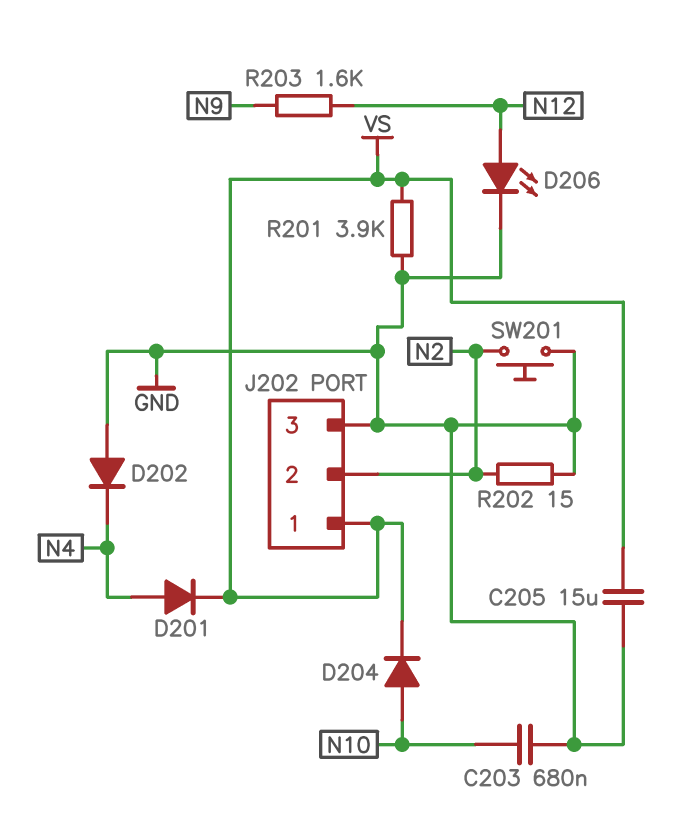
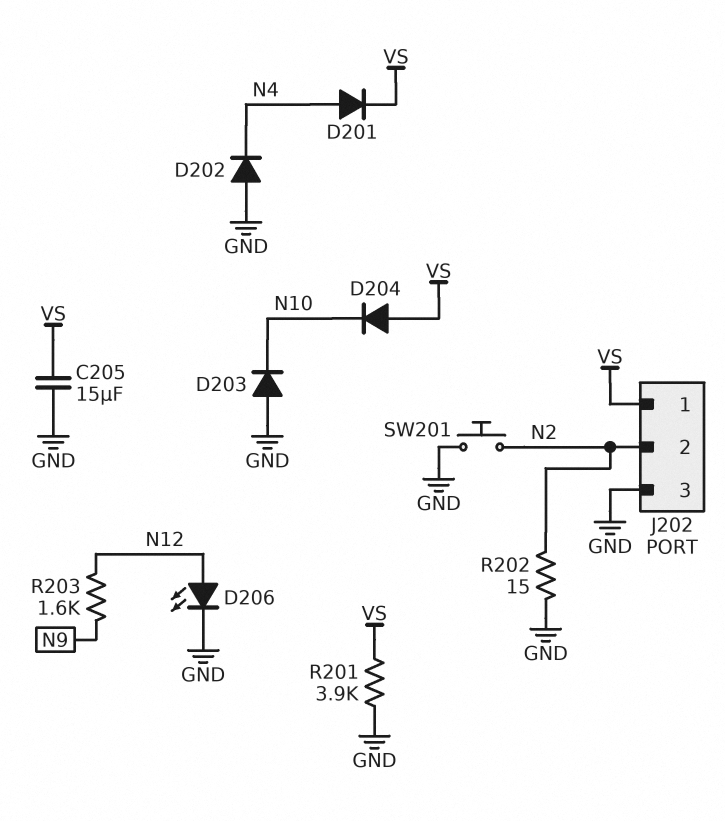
C203: 680nF (GND, N10) -> none
D203: none -> diode (A GND, K N10)
D204: diode (A N10, K VS) -> diode (A VS, K N10)

